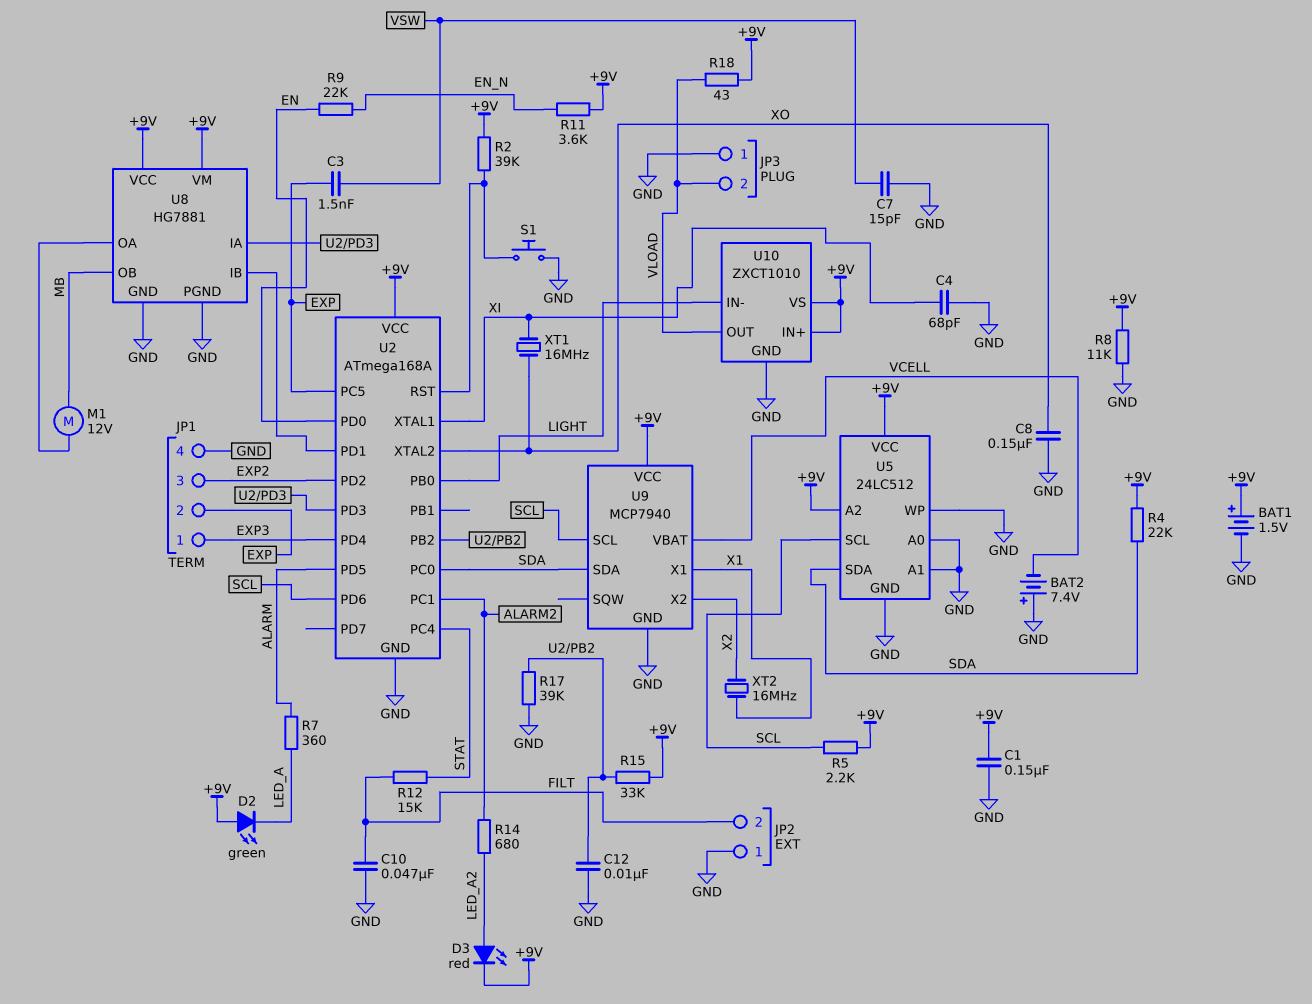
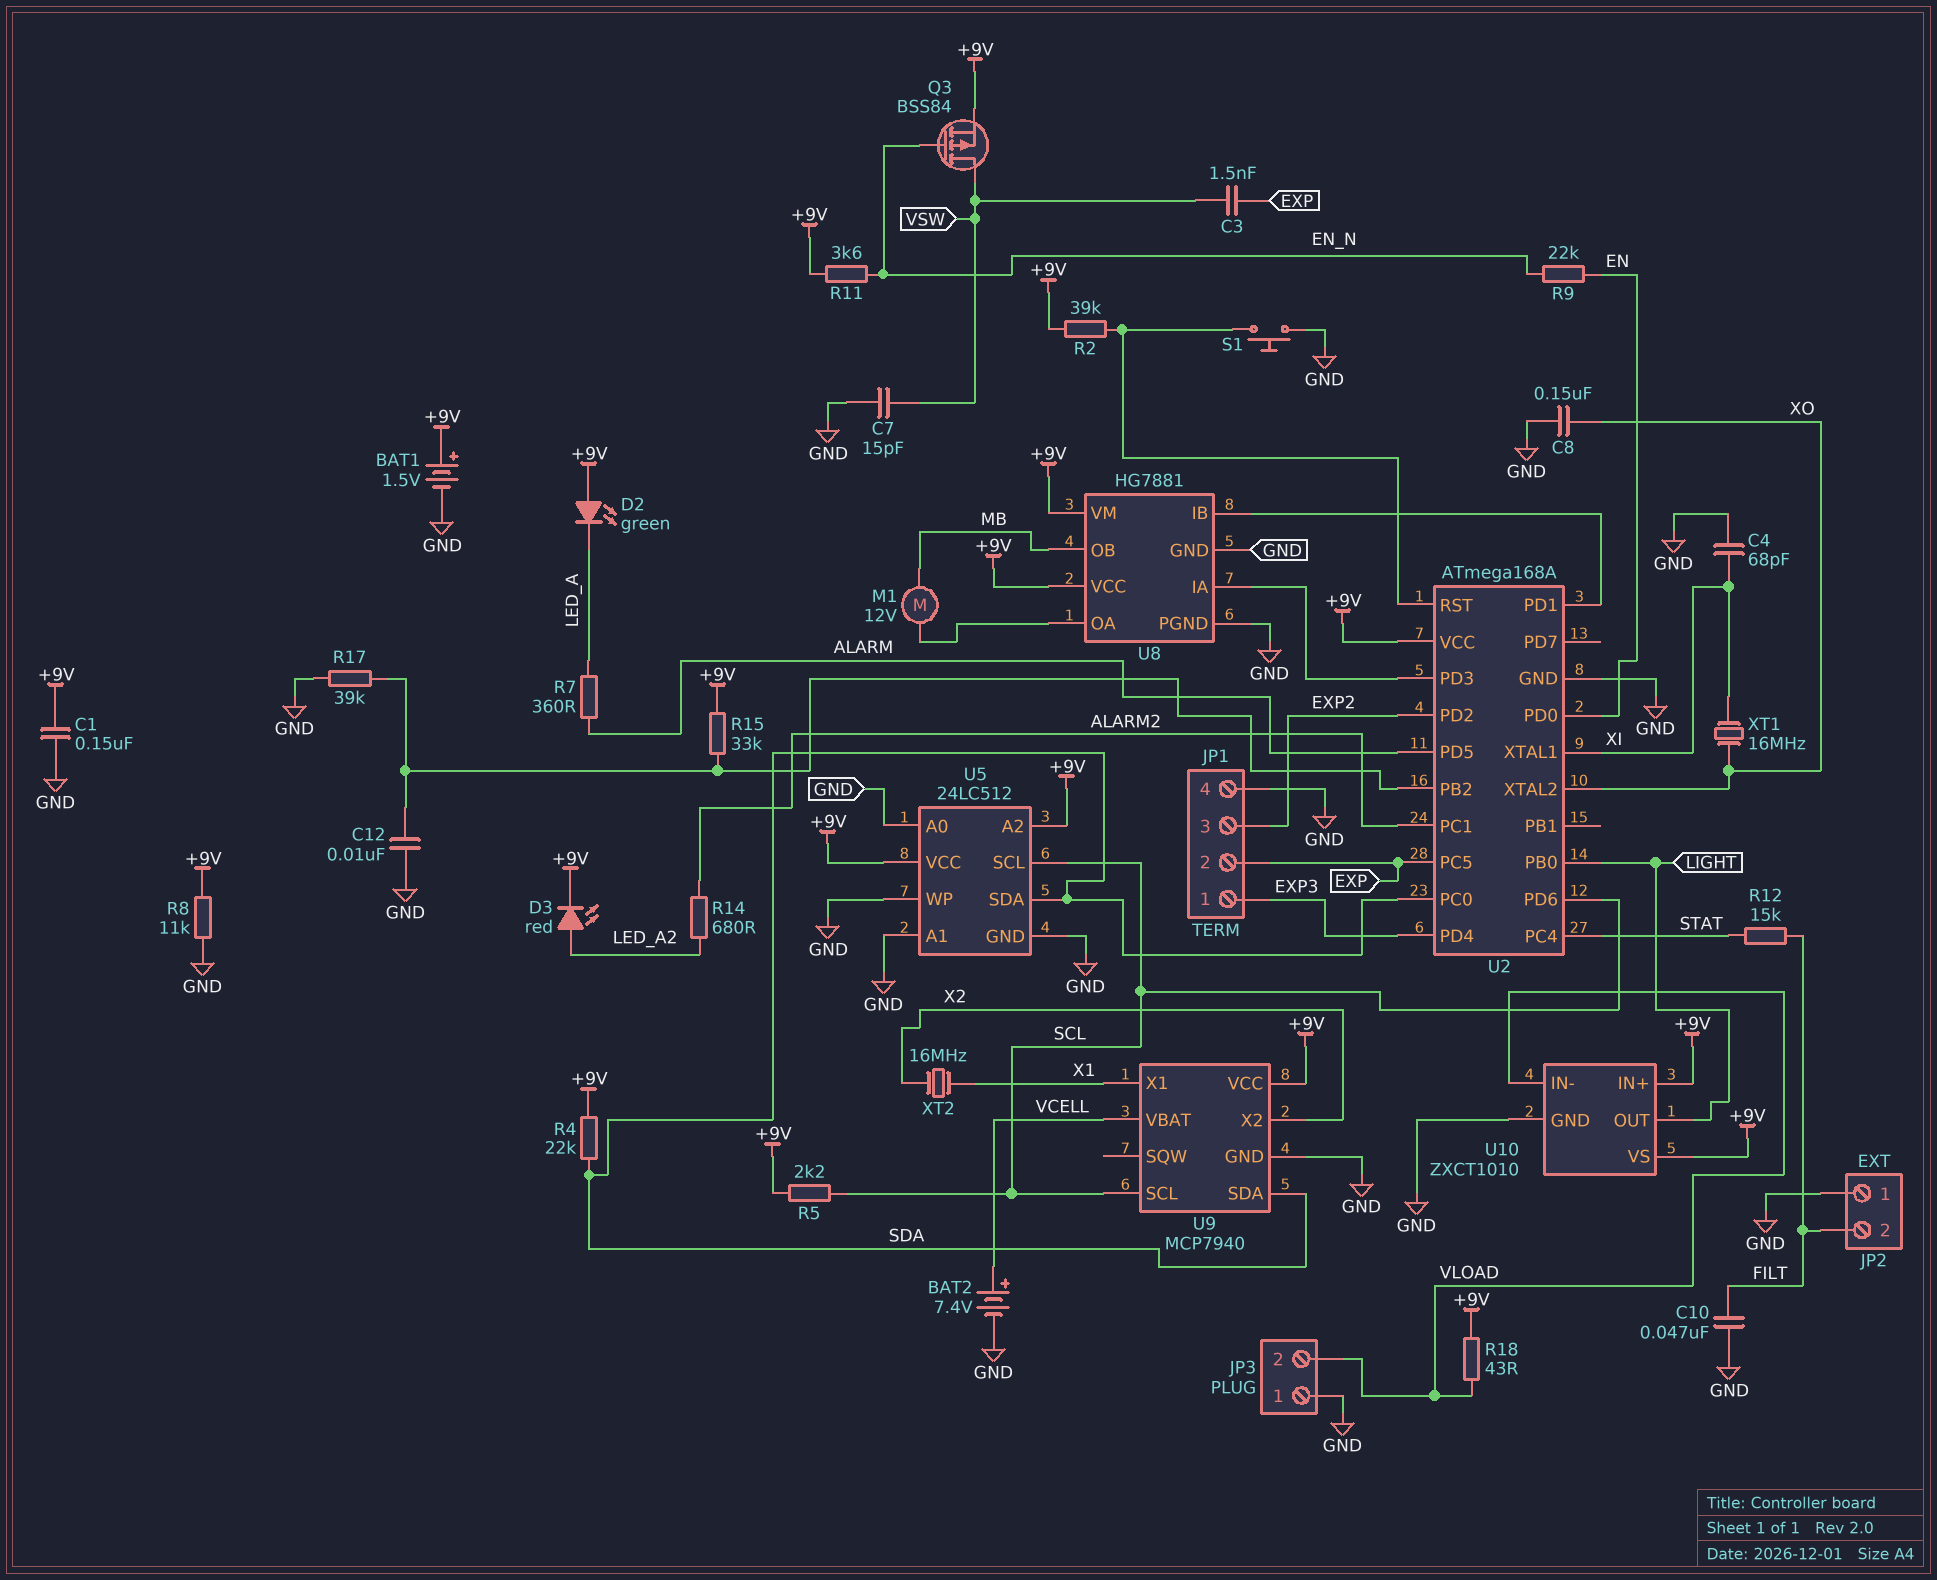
BAT2: 7.4V (plus GND, minus VCELL) -> 7.4V (plus VCELL, minus GND)
Q3: none -> PMOS BSS84 (G EN_N, D VSW, S +9V)
U10 pin IN-: LIGHT -> VLOAD
U10 pin OUT: VLOAD -> LIGHT

